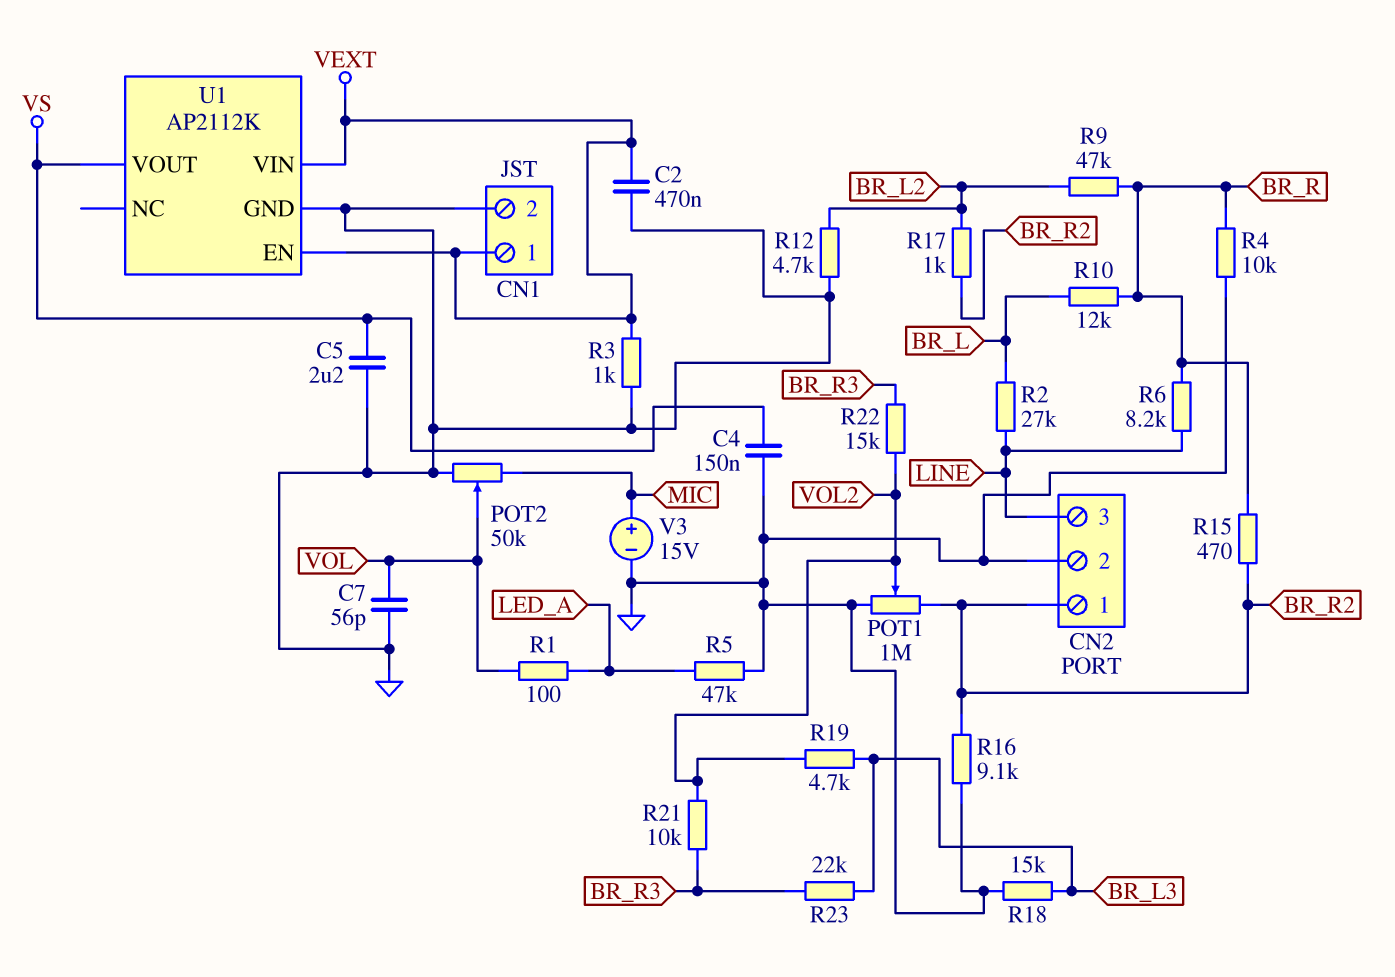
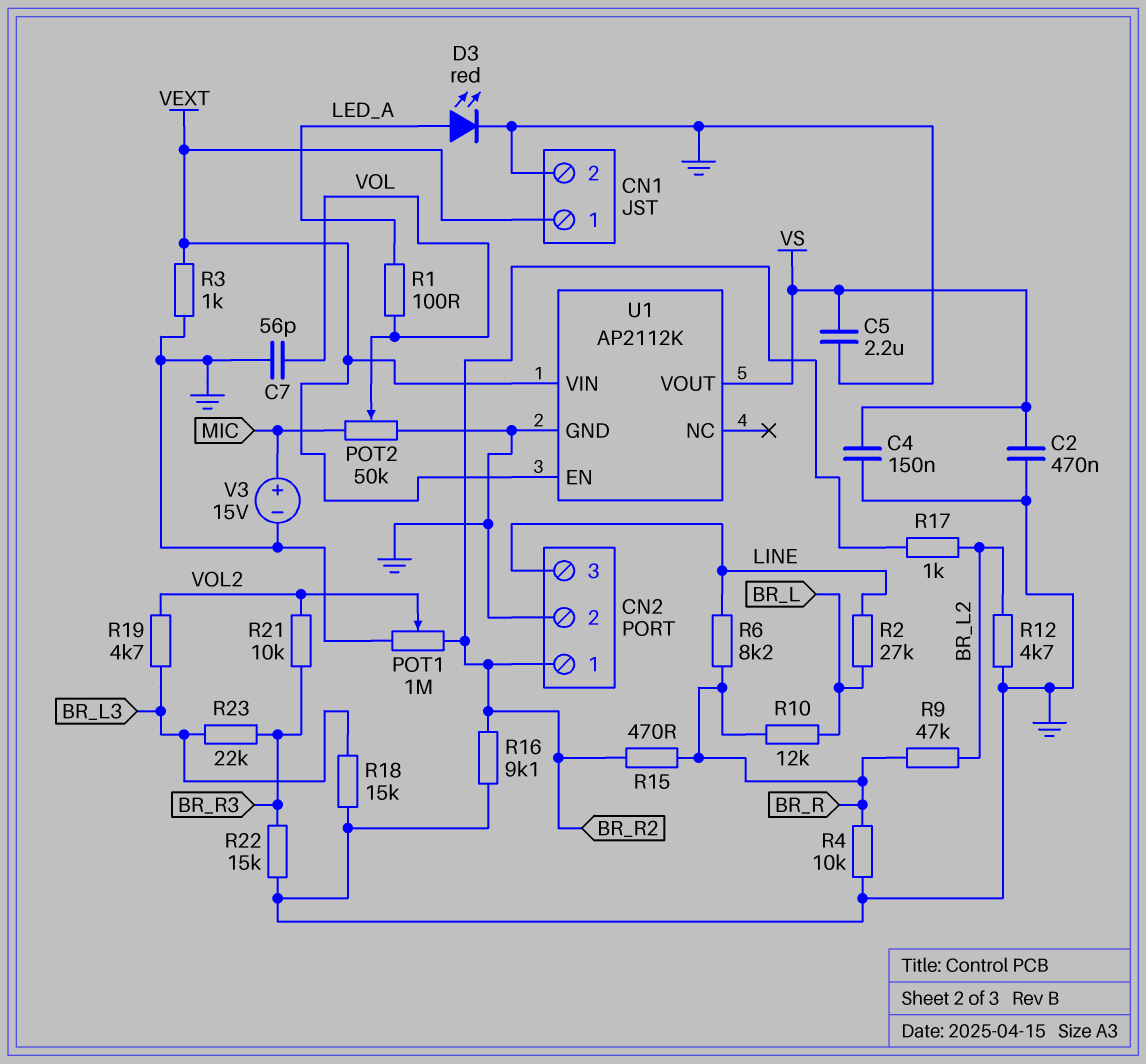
C2: 470nF (GND, VEXT) -> 470nF (GND, VS)
D3: none -> LED red (A LED_A, K GND)
R5: 47k (GND, LED_A) -> none
R22: 15k (BR_R3, VOL2) -> 15k (BR_R3, GND)

